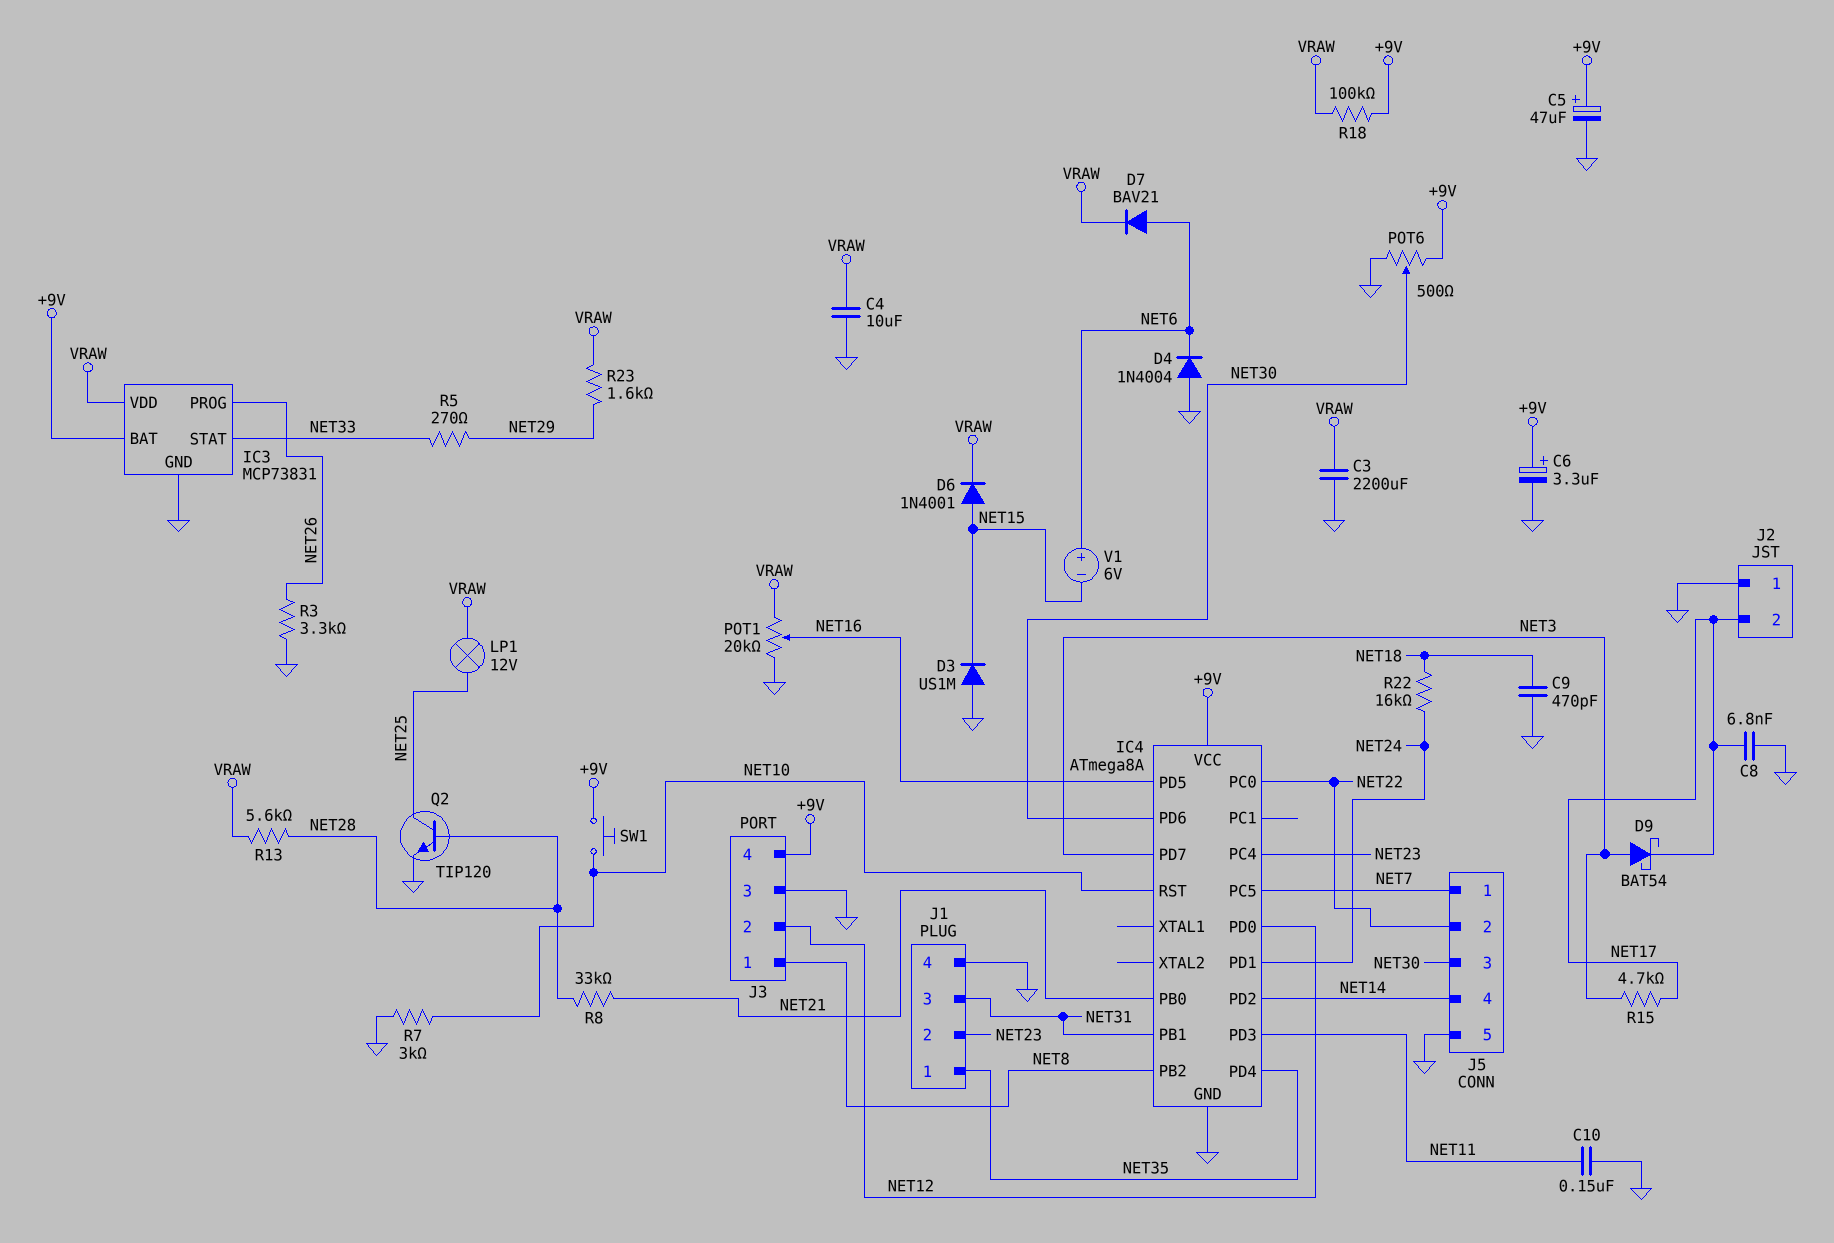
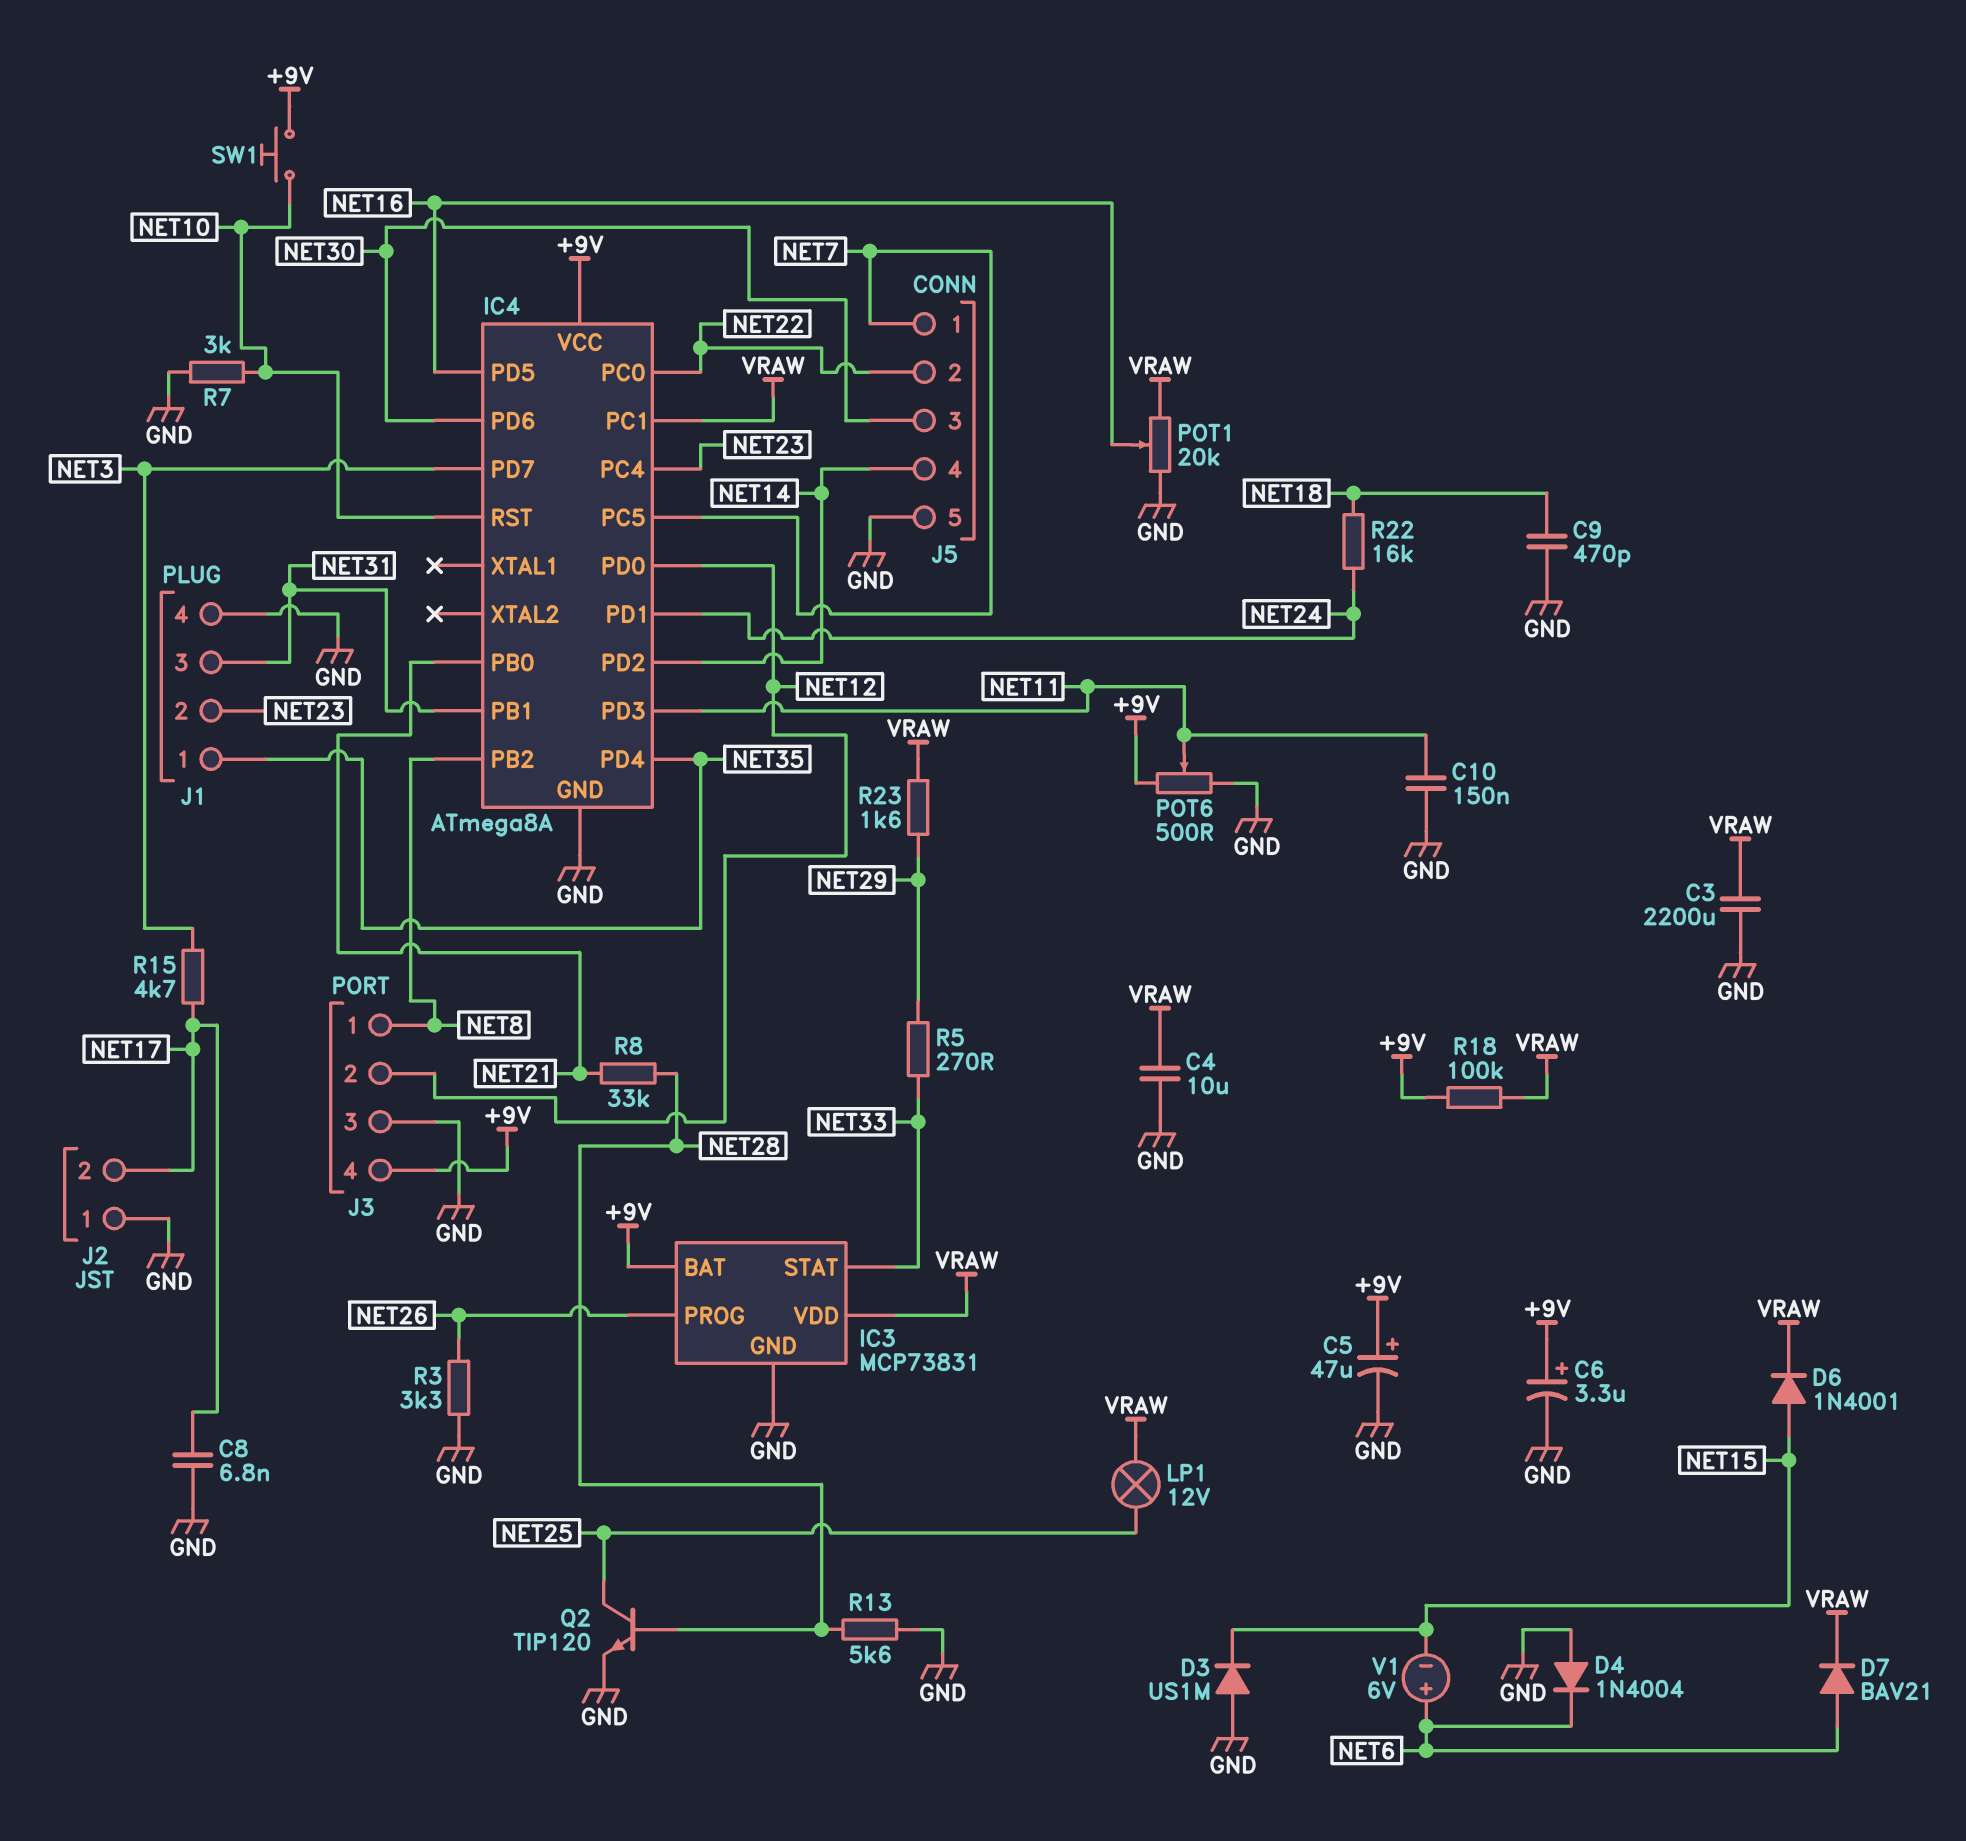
D9: schottky BAT54 (A NET3, K NET17) -> none
IC4 pin PC1: none -> VRAW
POT6: 500 (+9V, GND, wiper NET30) -> 500 (+9V, GND, wiper NET11)
R13: 5.6k (NET28, VRAW) -> 5.6k (GND, NET28)

